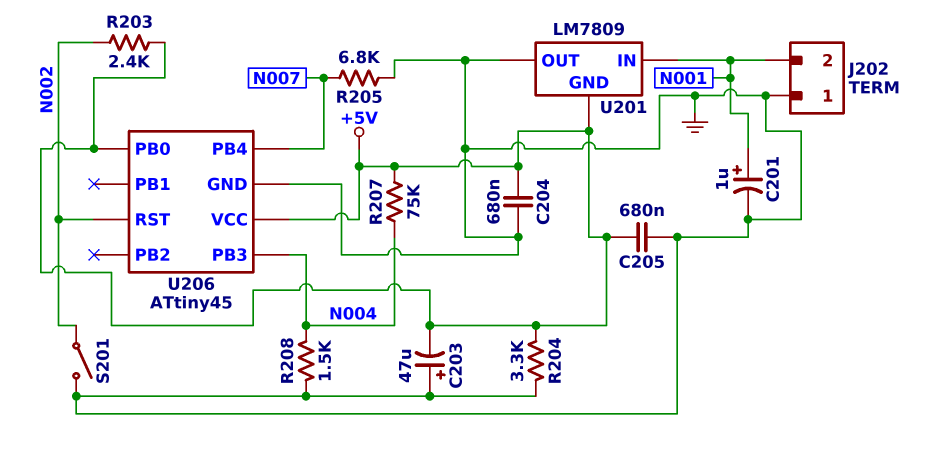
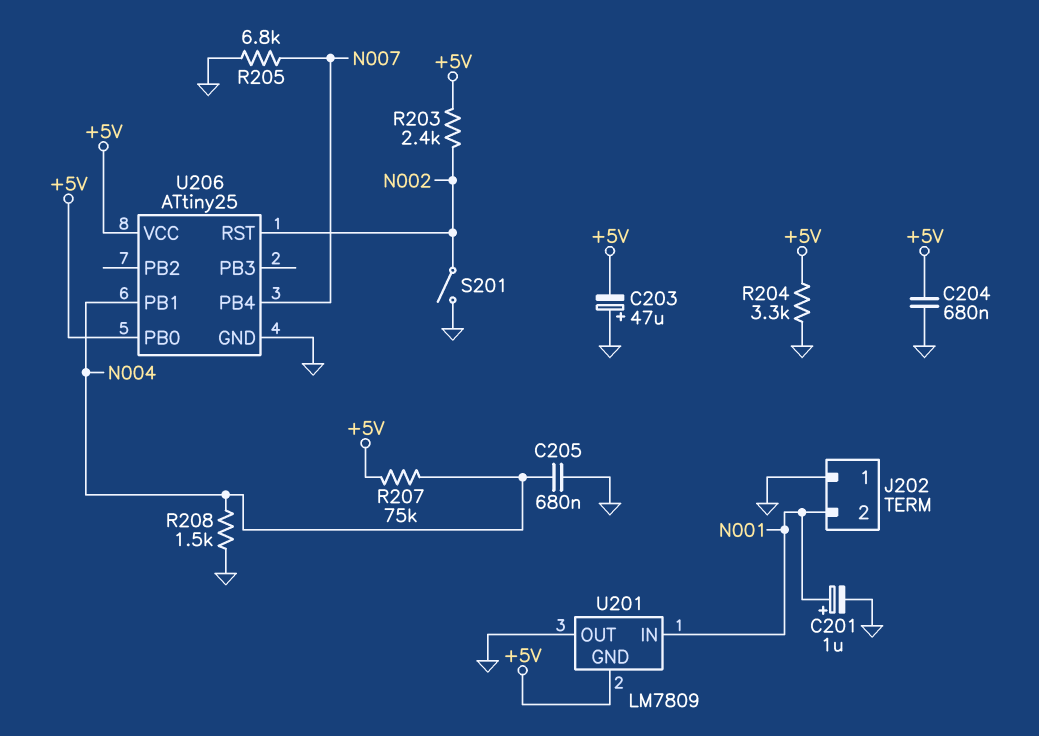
C205: 680nF (+5V, GND) -> 680nF (GND, N004)
U206: ATtiny45 -> ATtiny25
U206 pin PB1: none -> N004
U206 pin PB3: N004 -> none

